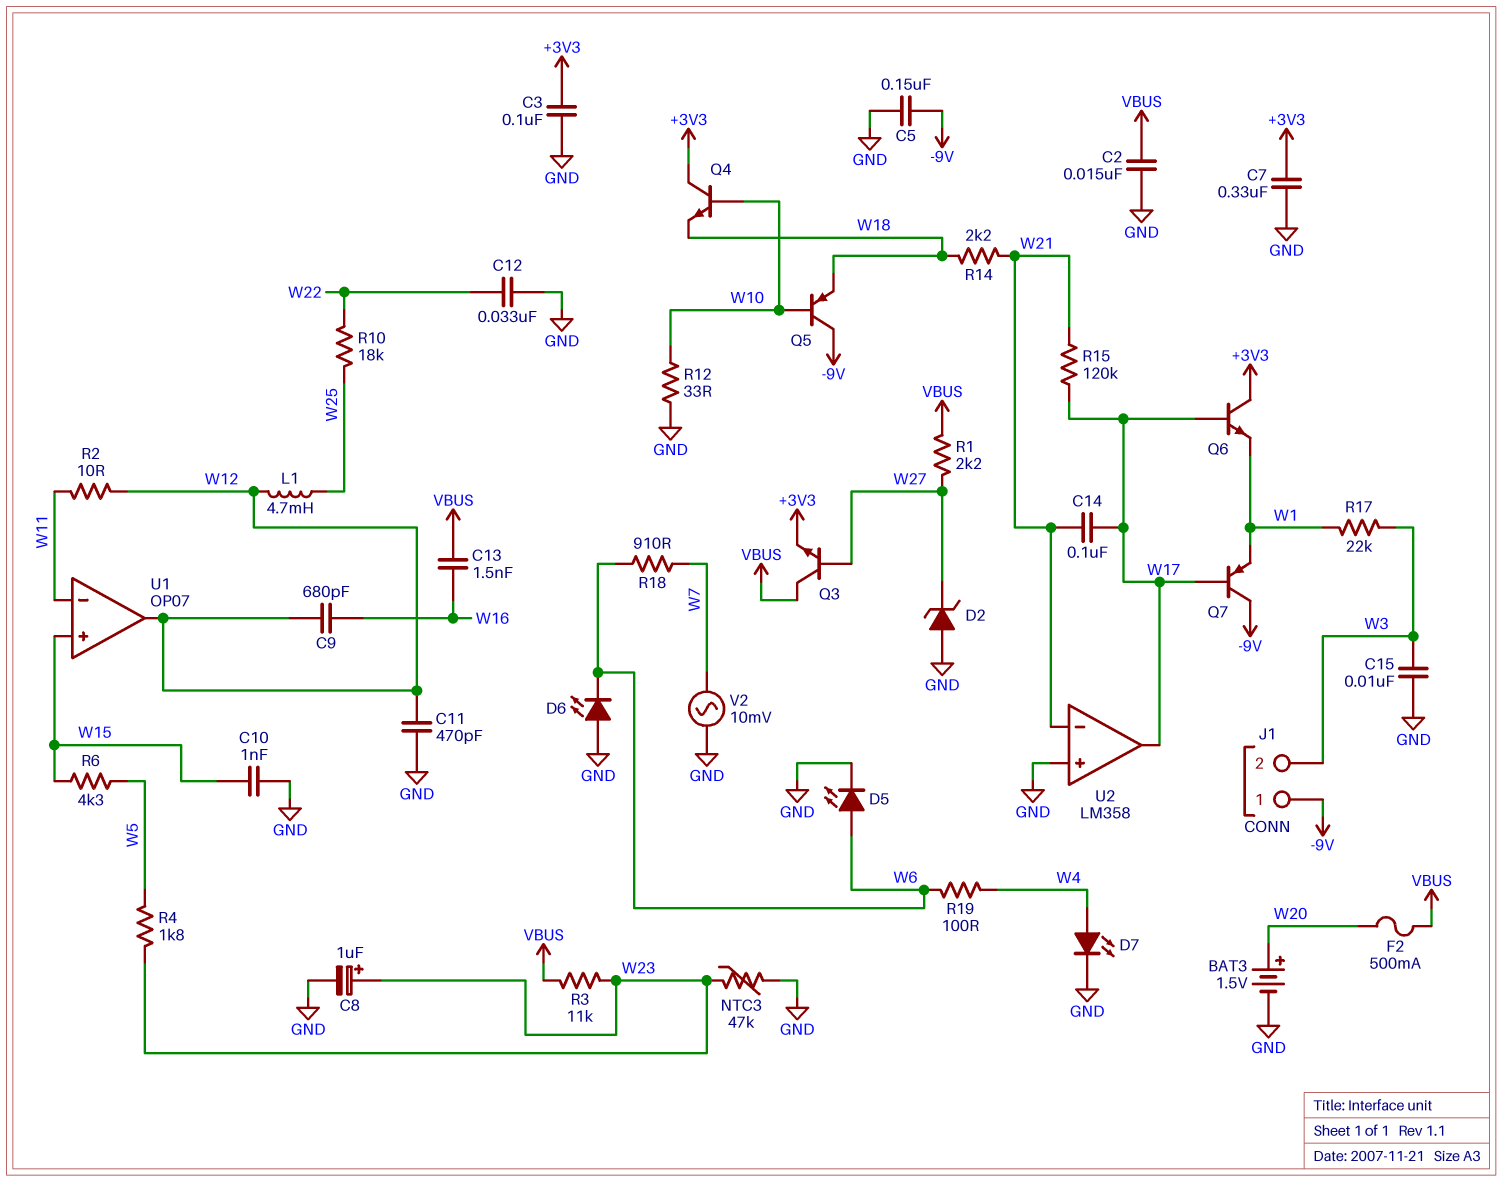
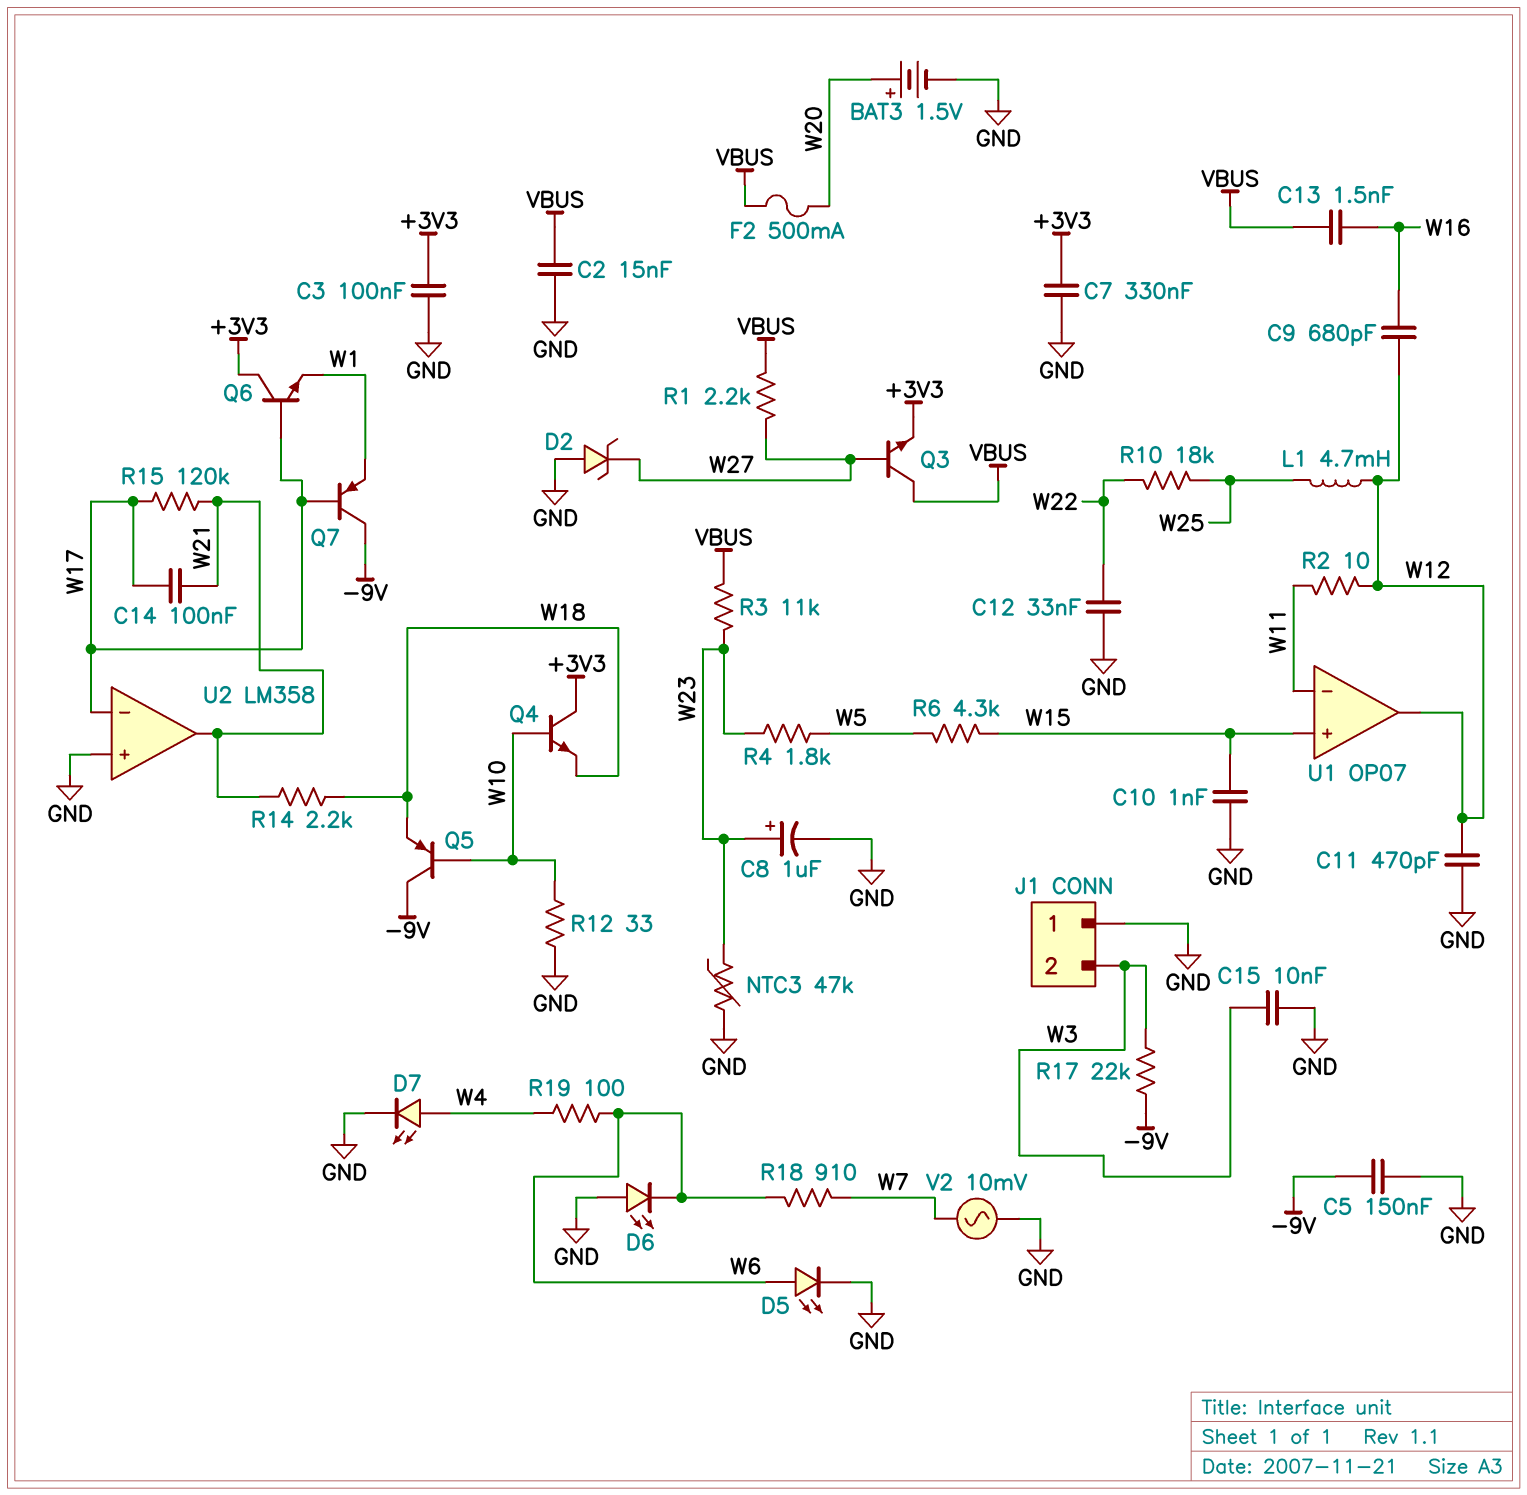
J1 pin 1: -9V -> GND
R17: 22k (W1, W3) -> 22k (-9V, W3)
U2 pin in-: W21 -> W17
U2 pin out: W17 -> W21

